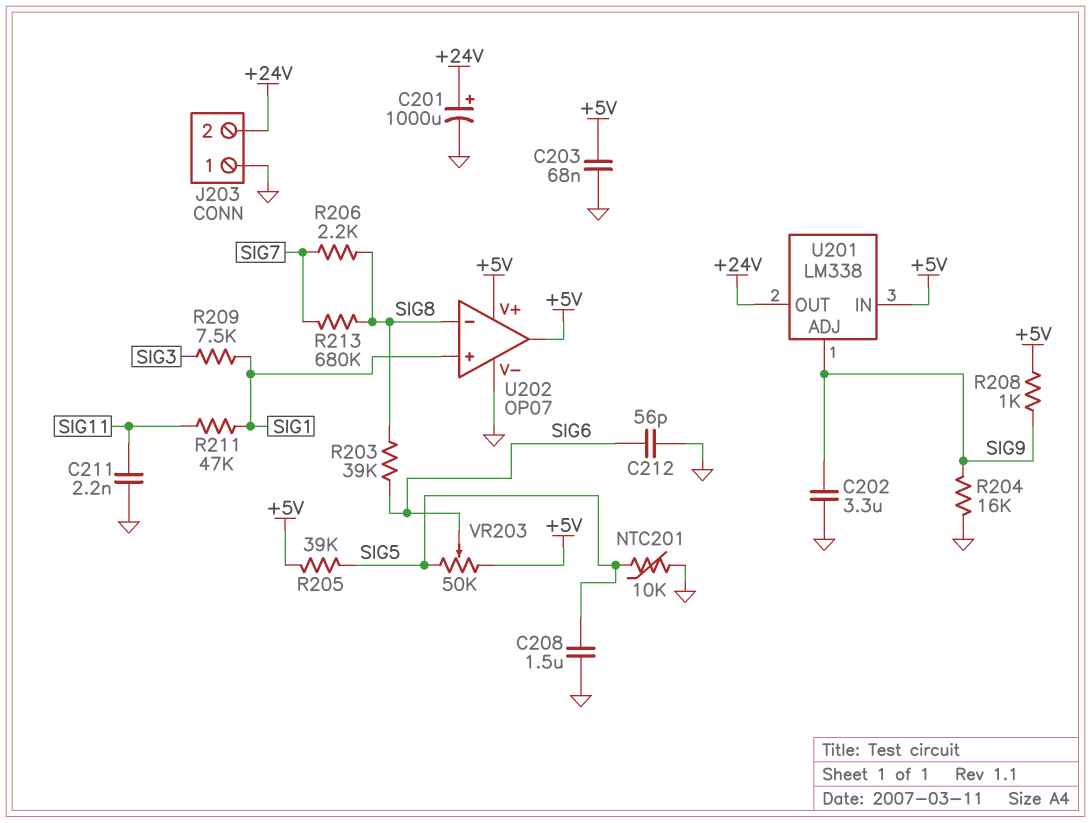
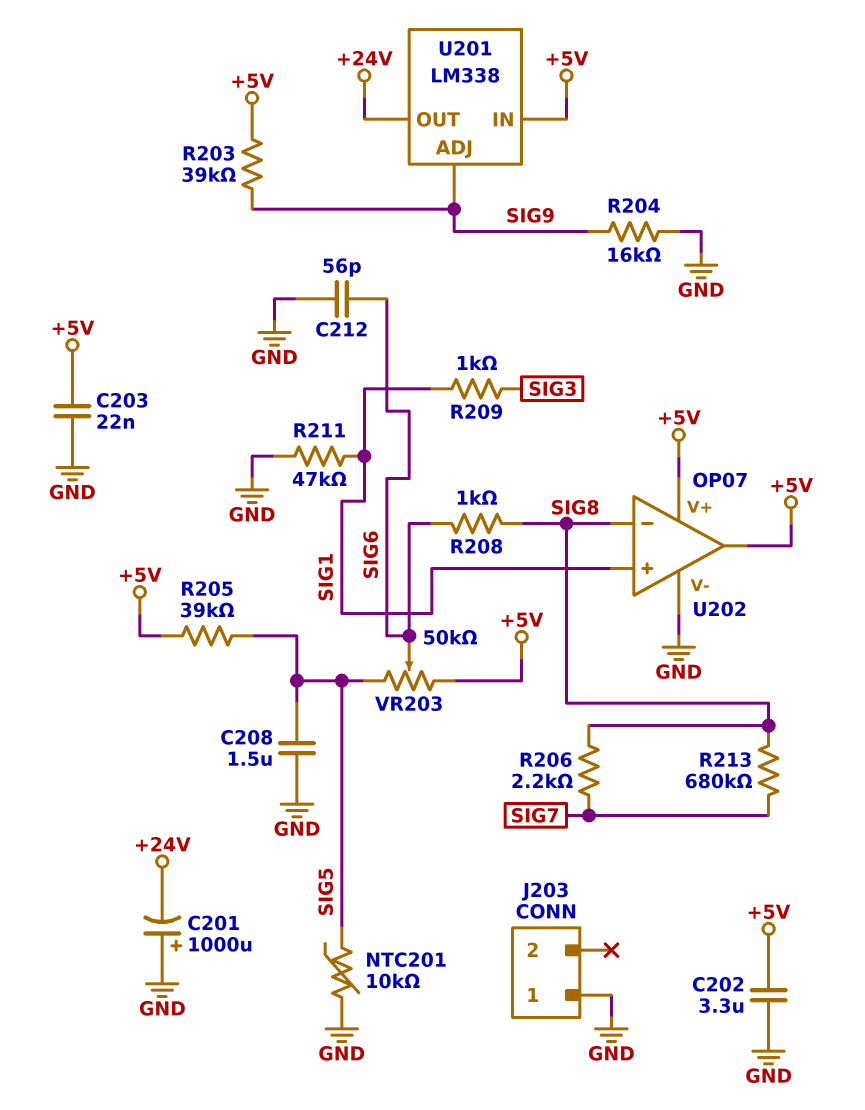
C201: 1000uF (plus +24V, minus GND) -> 1000uF (plus GND, minus +24V)
C202: 3.3uF (GND, SIG9) -> 3.3uF (+5V, GND)
C203: 68nF (+5V, GND) -> 22nF (+5V, GND)
C211: 2.2nF (GND, SIG11) -> none
J203 pin 2: +24V -> none
R203: 39k (SIG6, SIG8) -> 39k (+5V, SIG9)
R208: 1k (+5V, SIG9) -> 1k (SIG6, SIG8)
R209: 7.5k (SIG1, SIG3) -> 1k (SIG1, SIG3)
R211: 47k (SIG1, SIG11) -> 47k (GND, SIG1)

